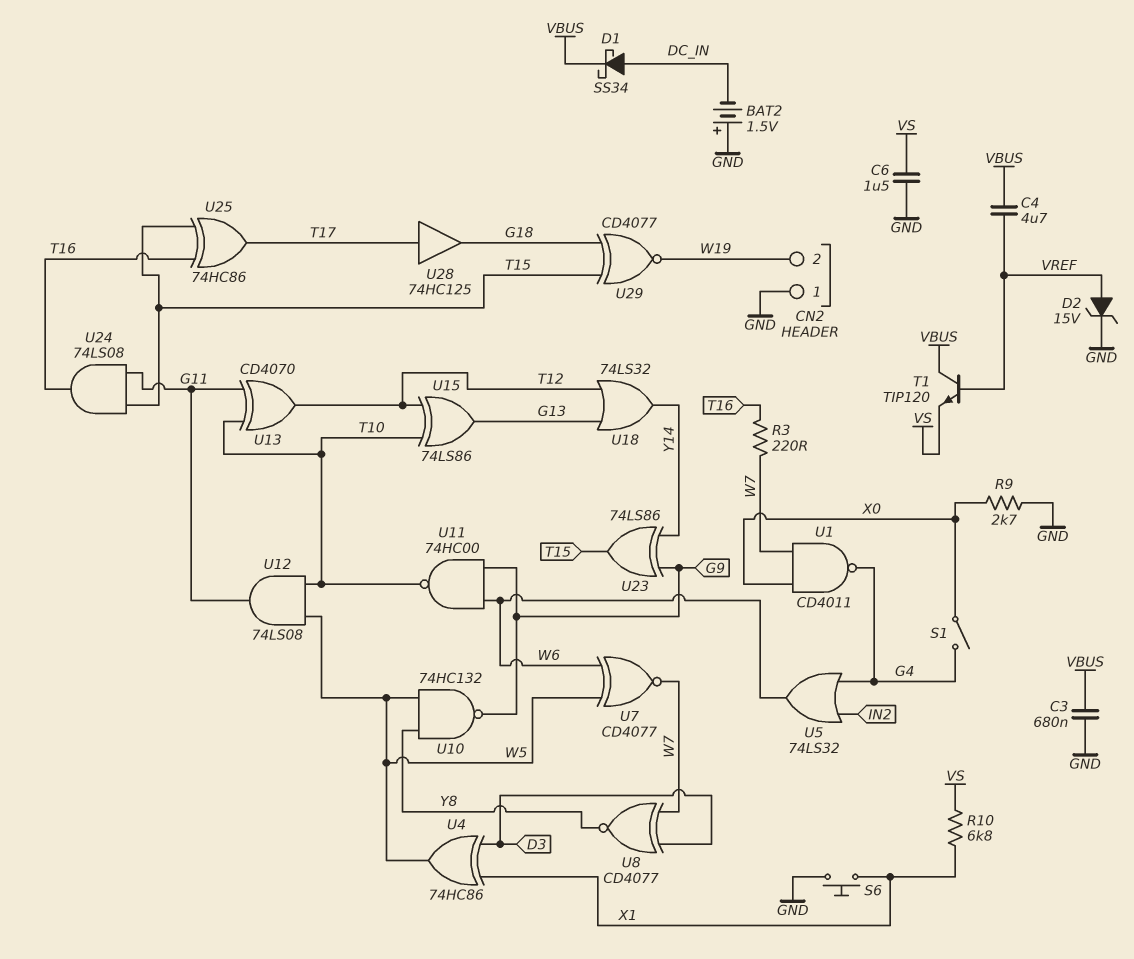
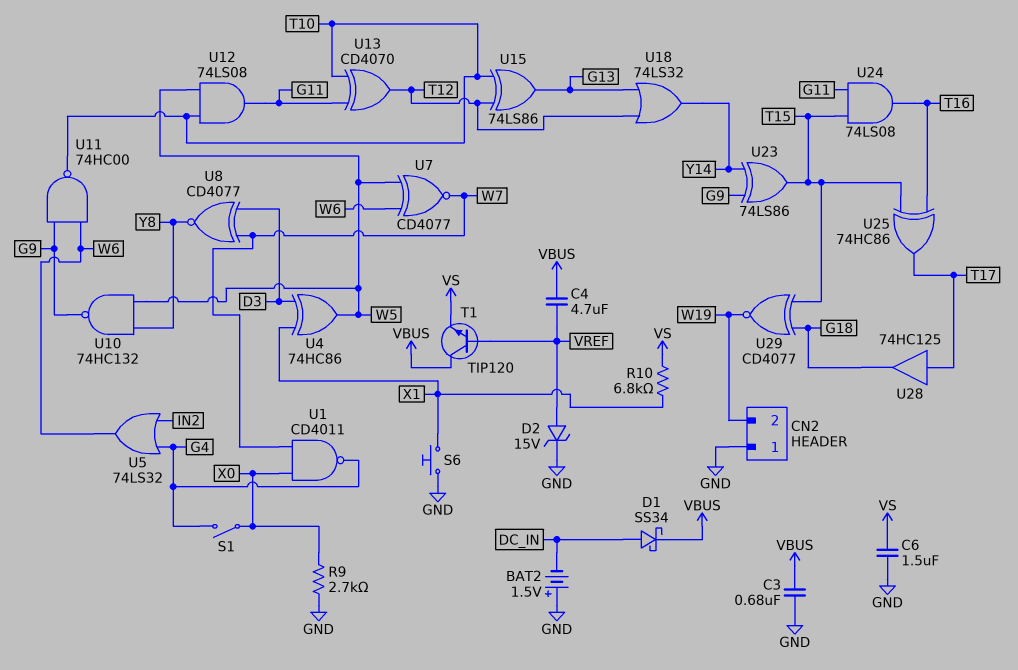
R3: 220 (T16, W7) -> none

